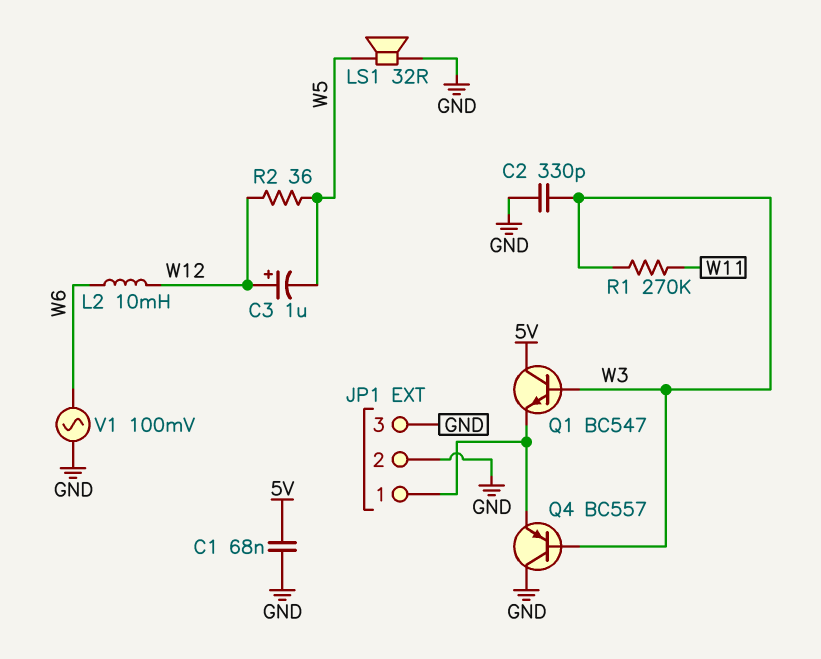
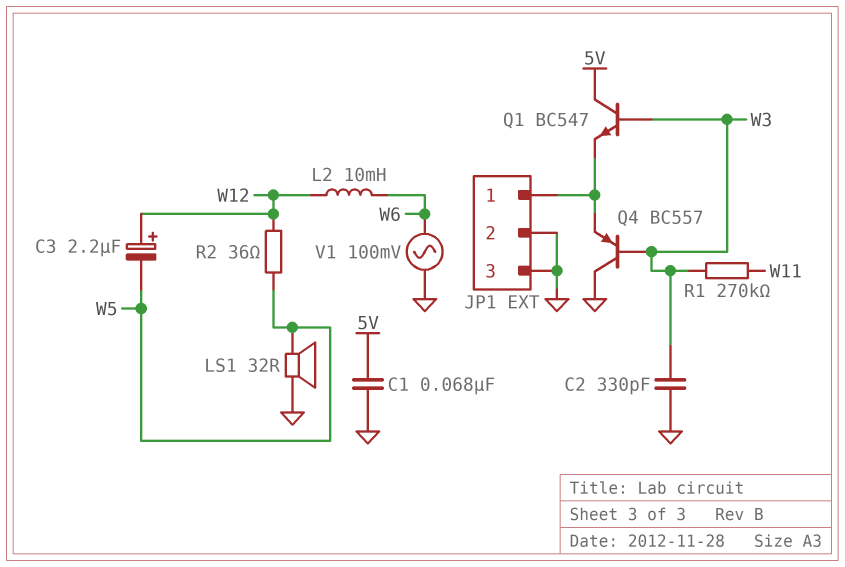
C3: 1uF (plus W12, minus W5) -> 2.2uF (plus W12, minus W5)

